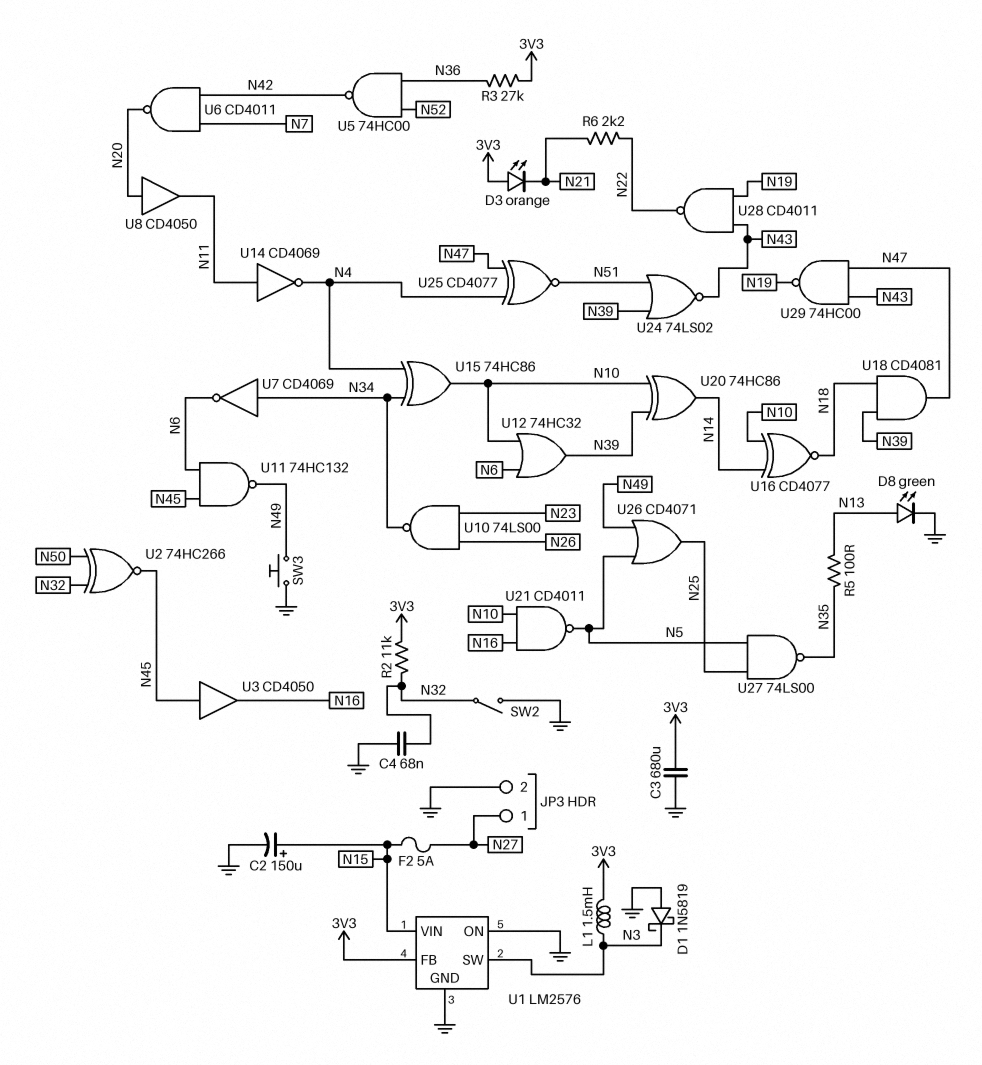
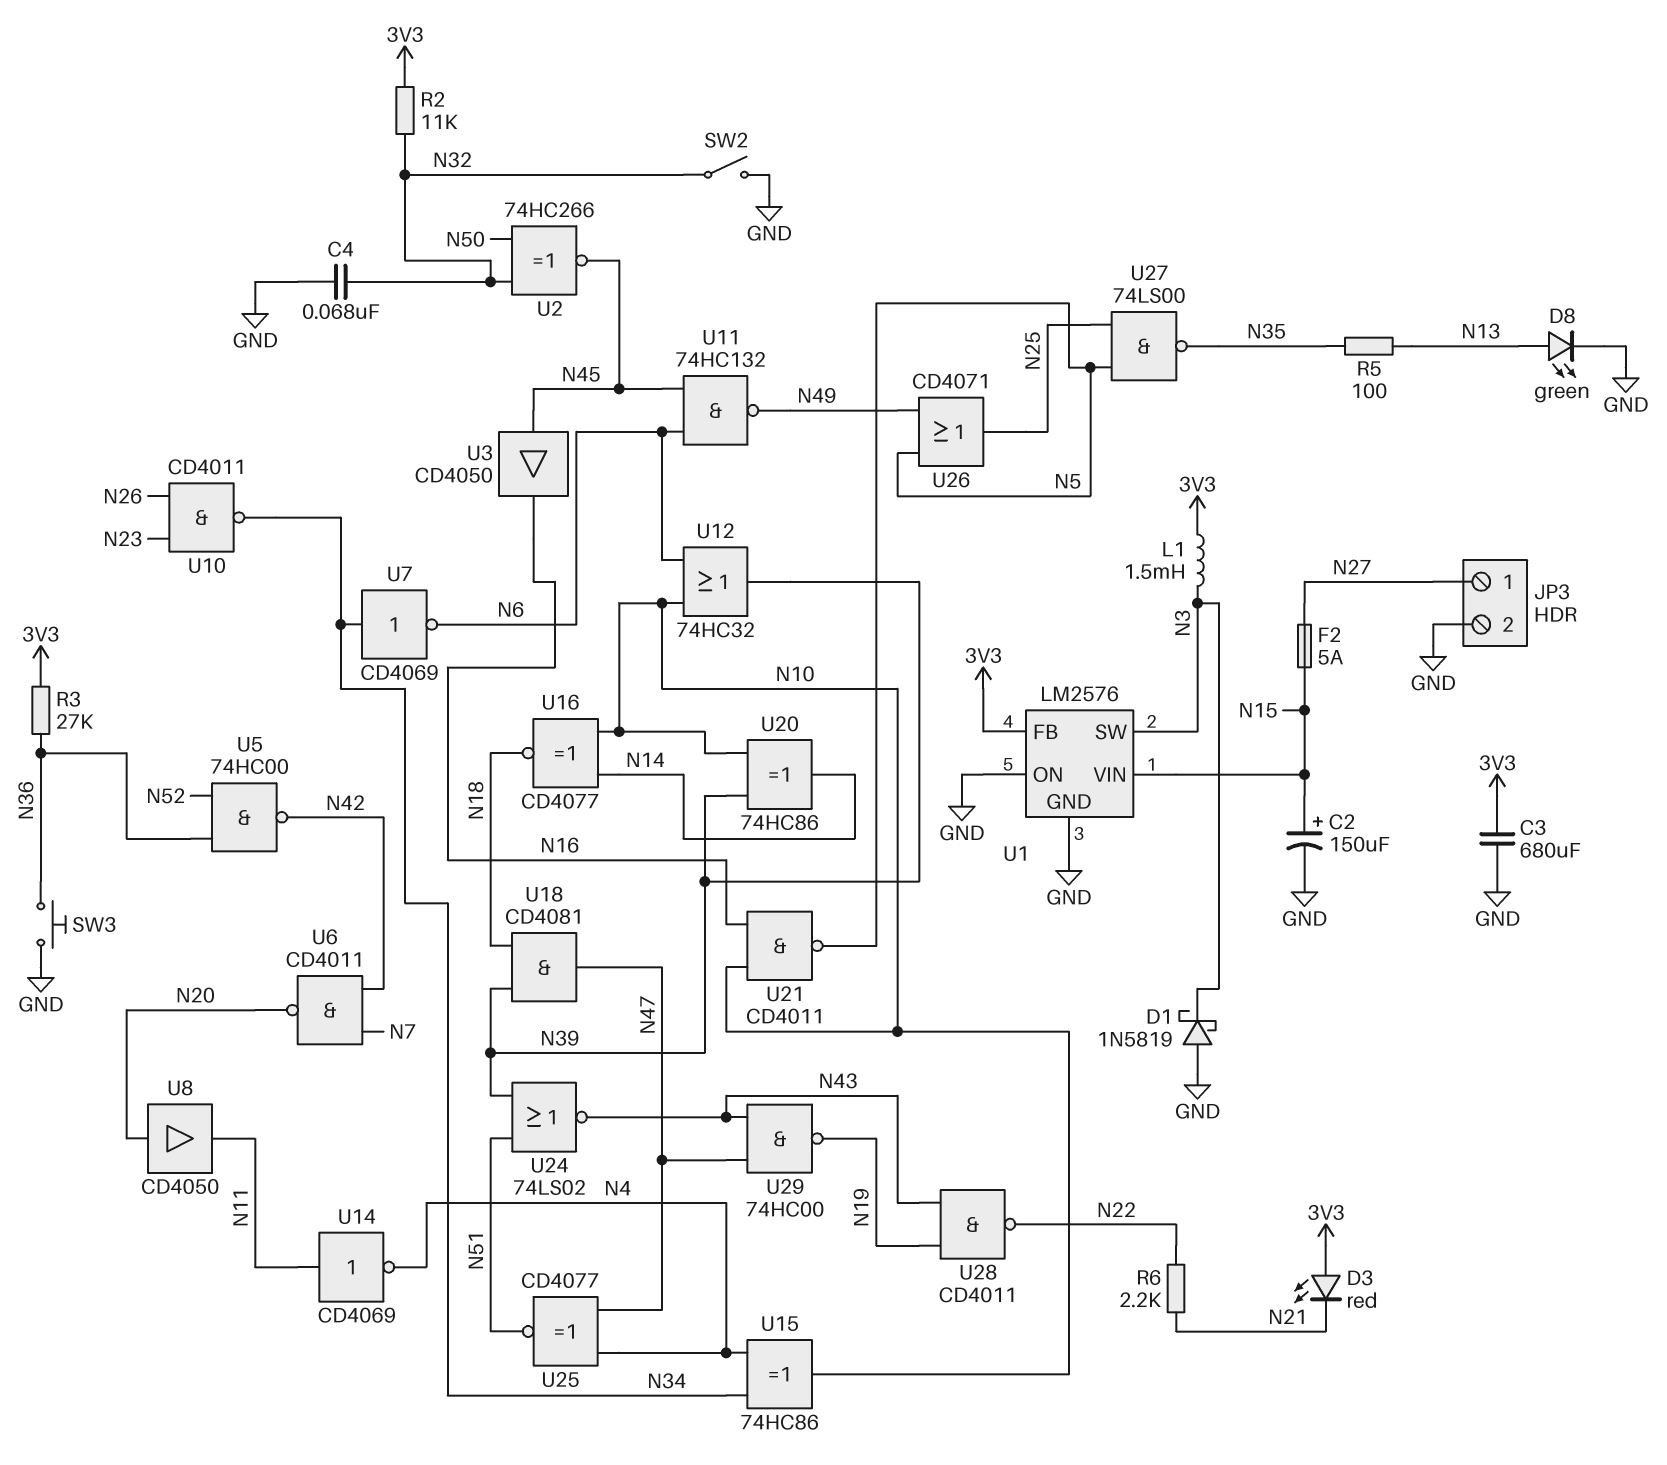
D3: LED orange (A 3V3, K N21) -> LED red (A 3V3, K N21)
SW3: button (GND, N49) -> button (GND, N36)
U10: NAND 74LS00 (in N23, in N26, out N34) -> NAND CD4011 (in N23, in N26, out N34)

